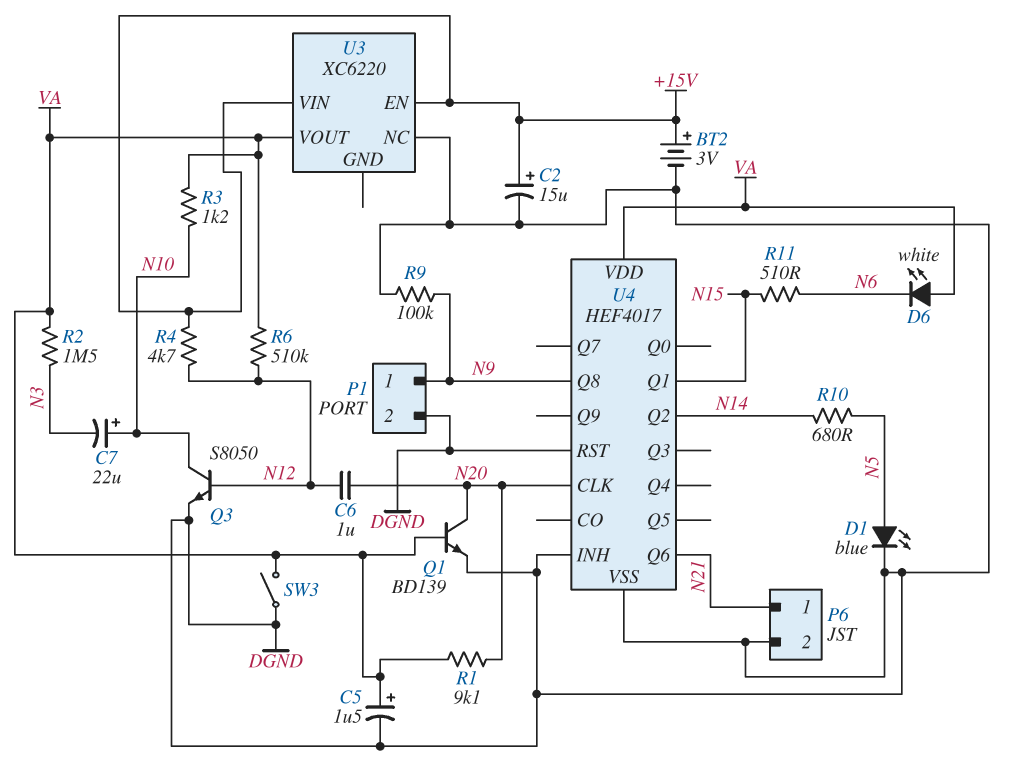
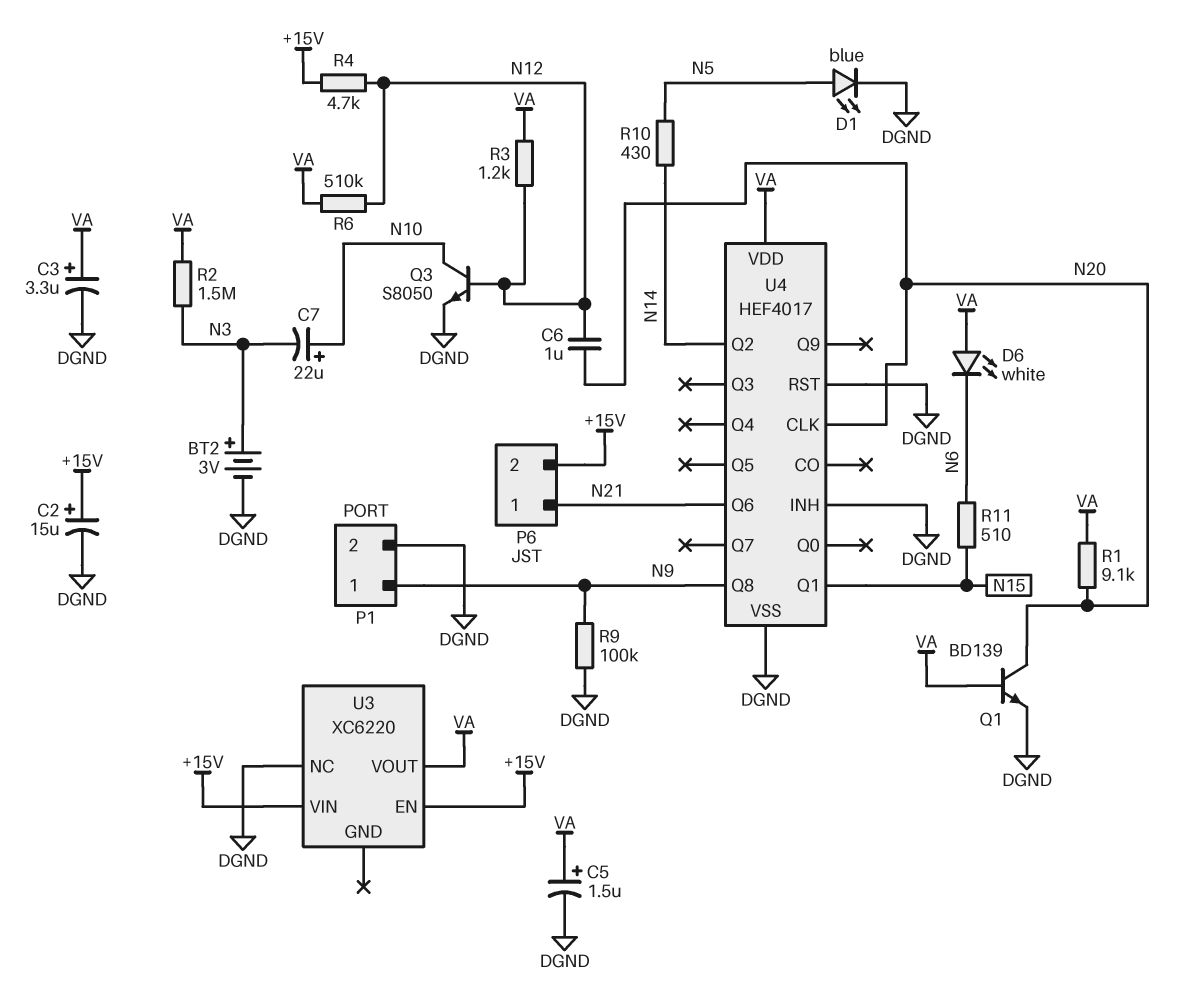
BT2: 3V (plus +15V, minus DGND) -> 3V (plus N3, minus DGND)
C3: none -> 3.3uF (plus VA, minus DGND)
P6 pin 2: DGND -> +15V
R3: 1.2k (N10, VA) -> 1.2k (N12, VA)
R10: 680 (N5, N14) -> 430 (N5, N14)
SW3: switch (DGND, VA) -> none

